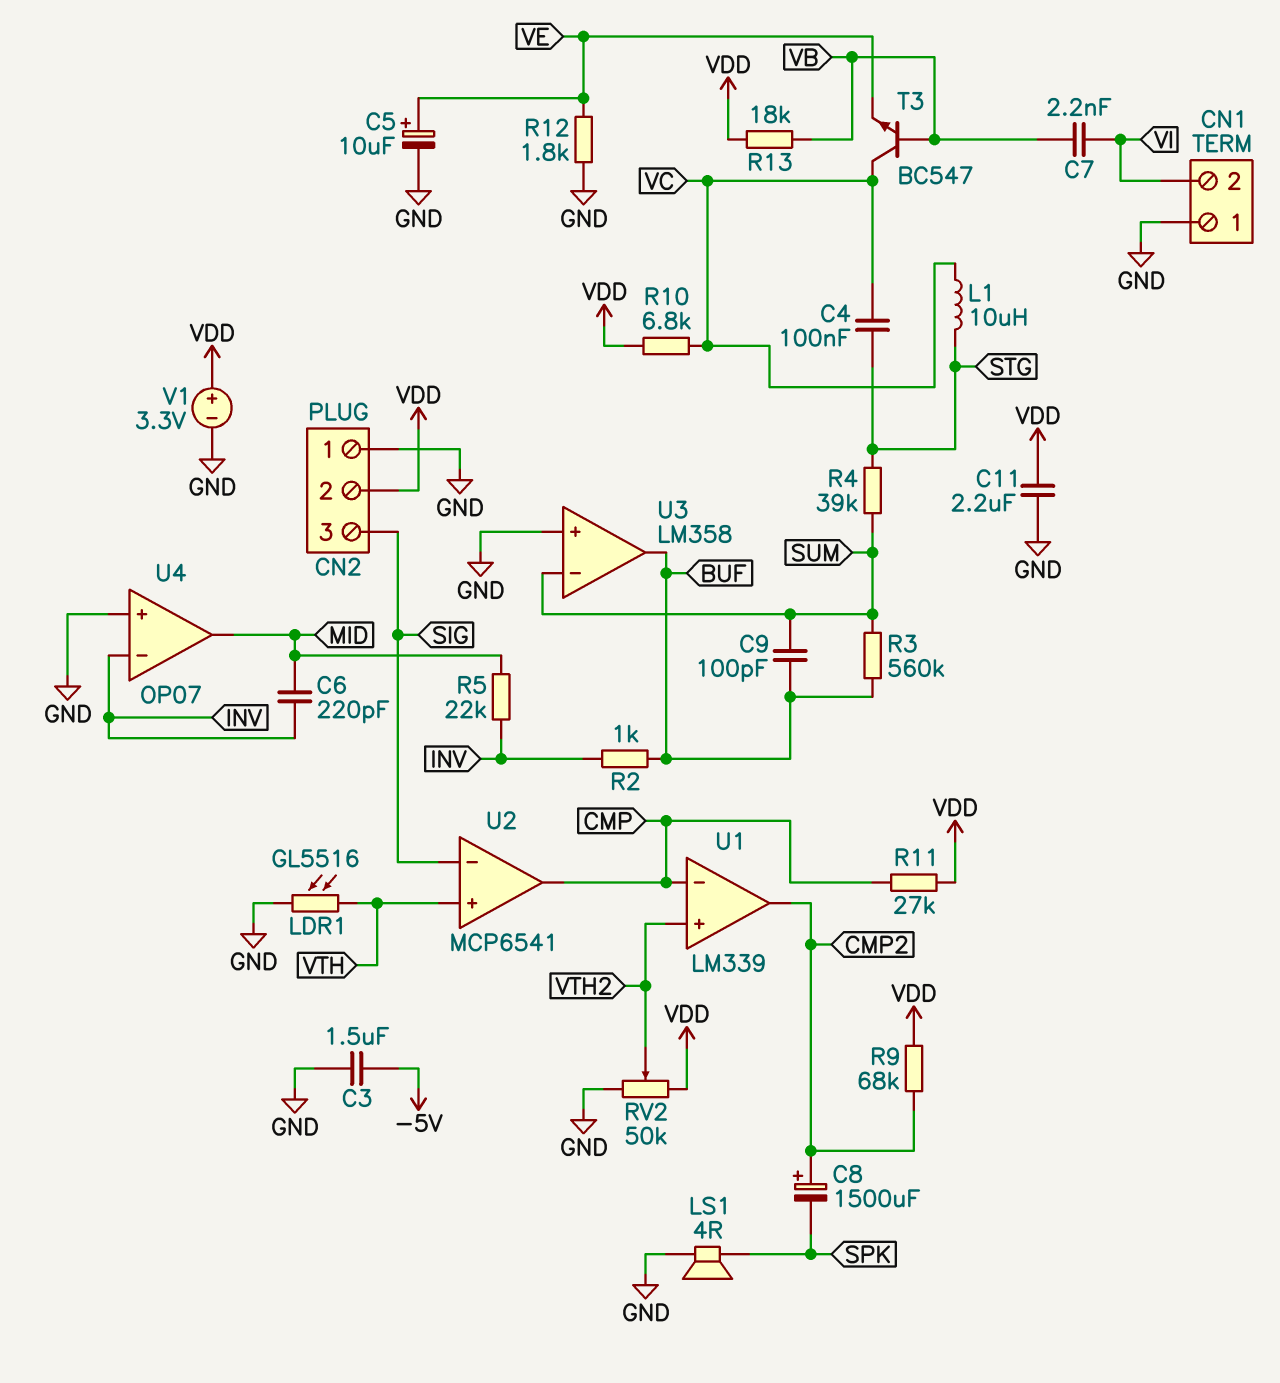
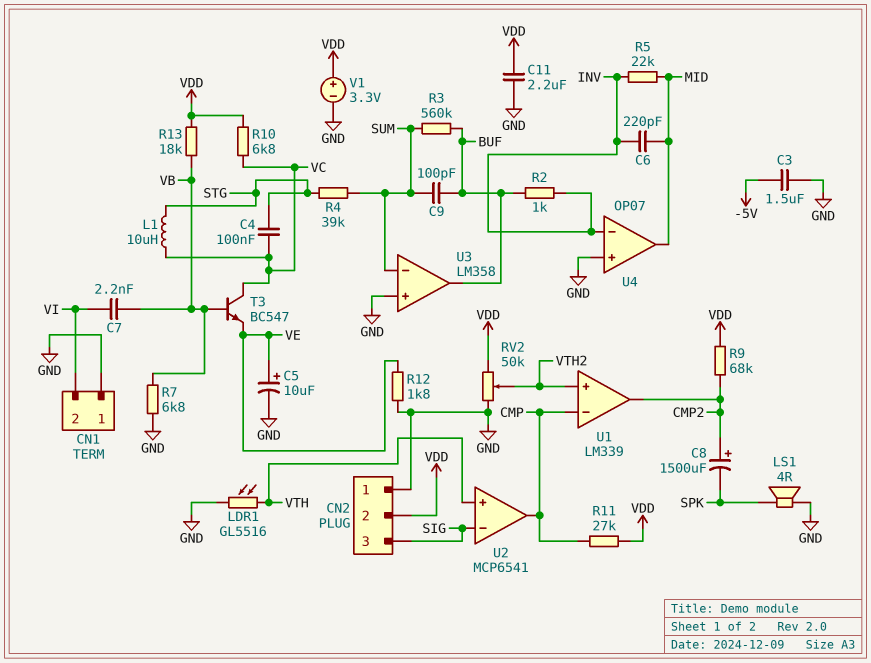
R7: none -> 6.8k (GND, VB)

